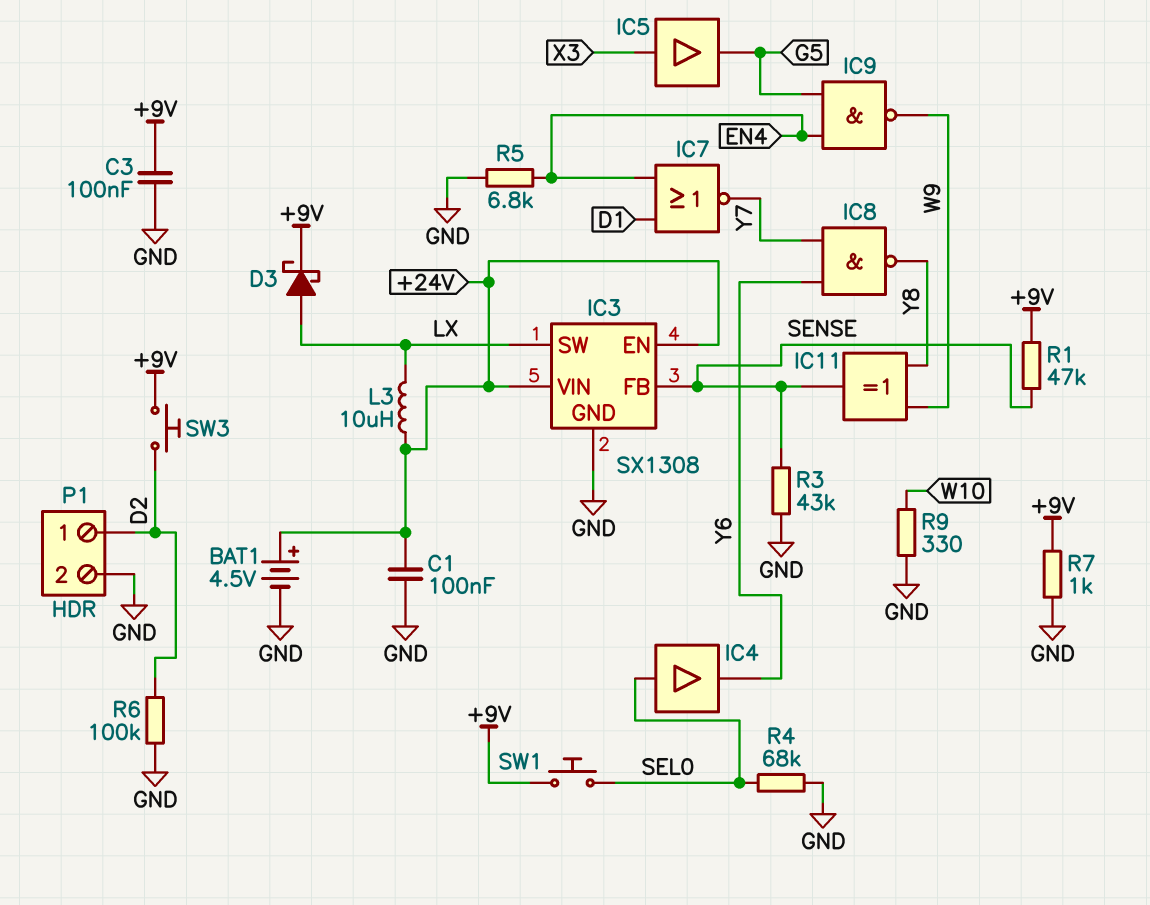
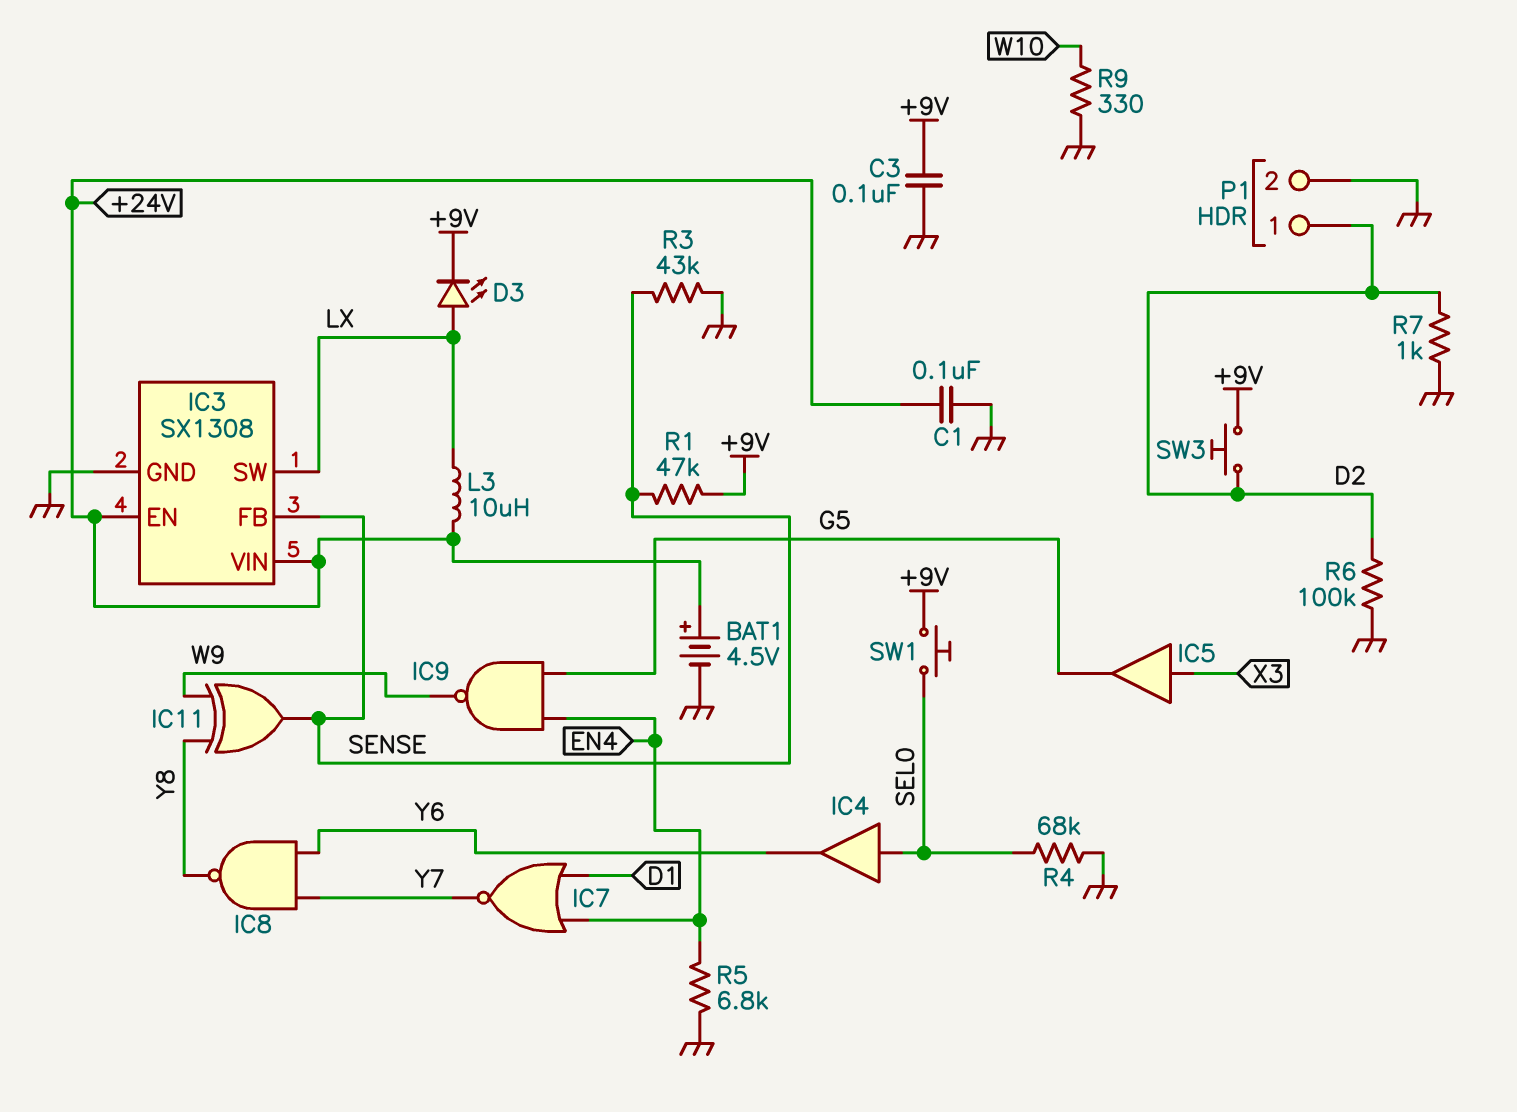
D3: schottky (A LX, K +9V) -> LED (A LX, K +9V)
R7: 1k (+9V, GND) -> 1k (D2, GND)

